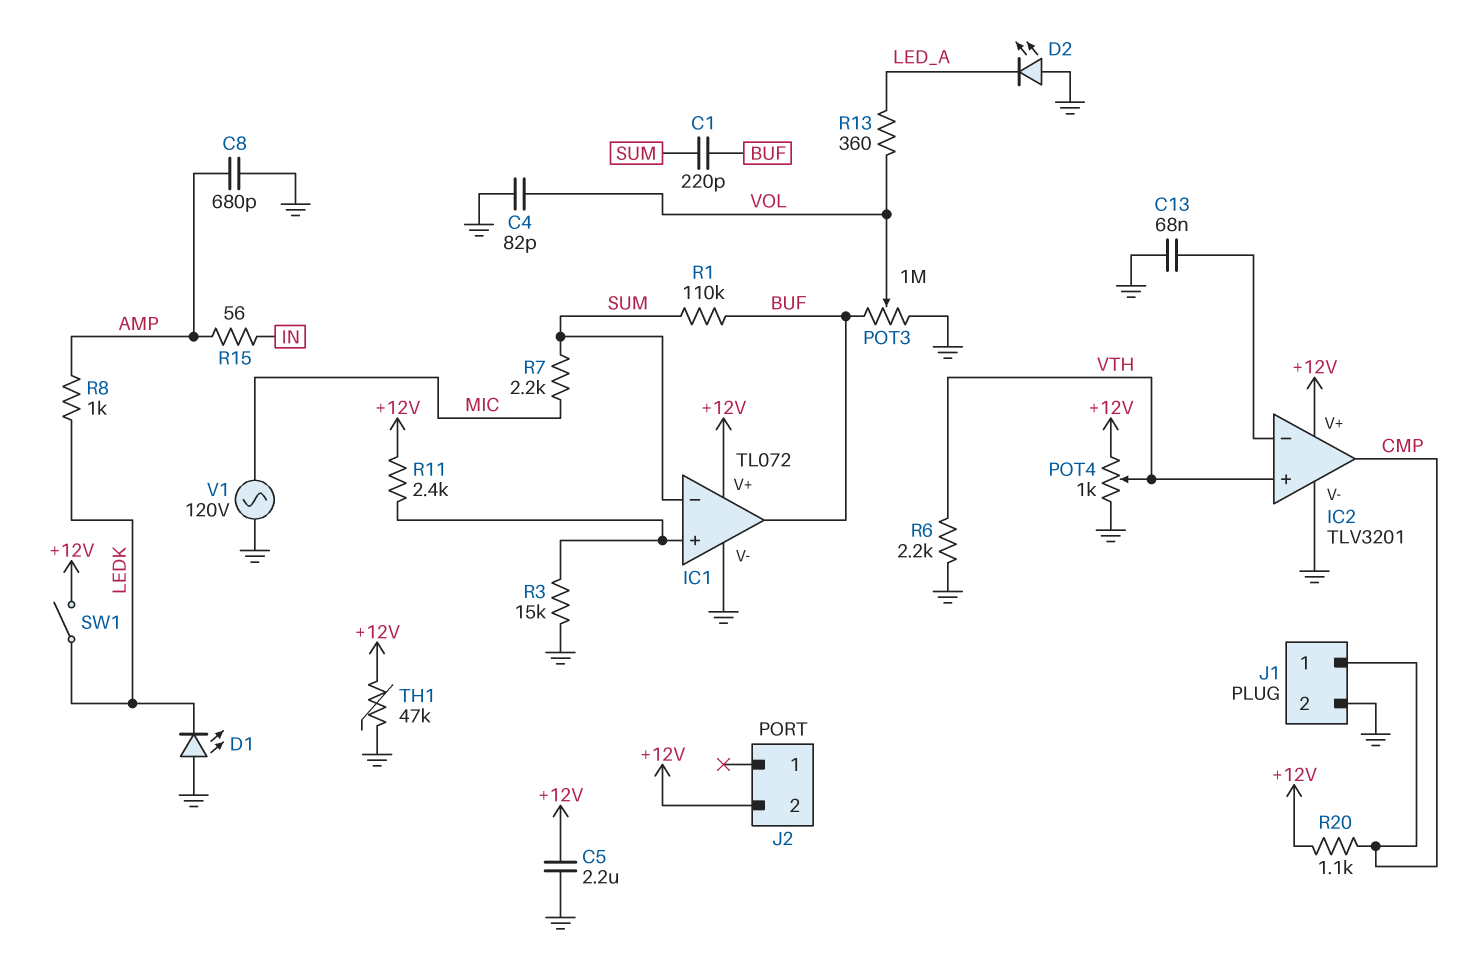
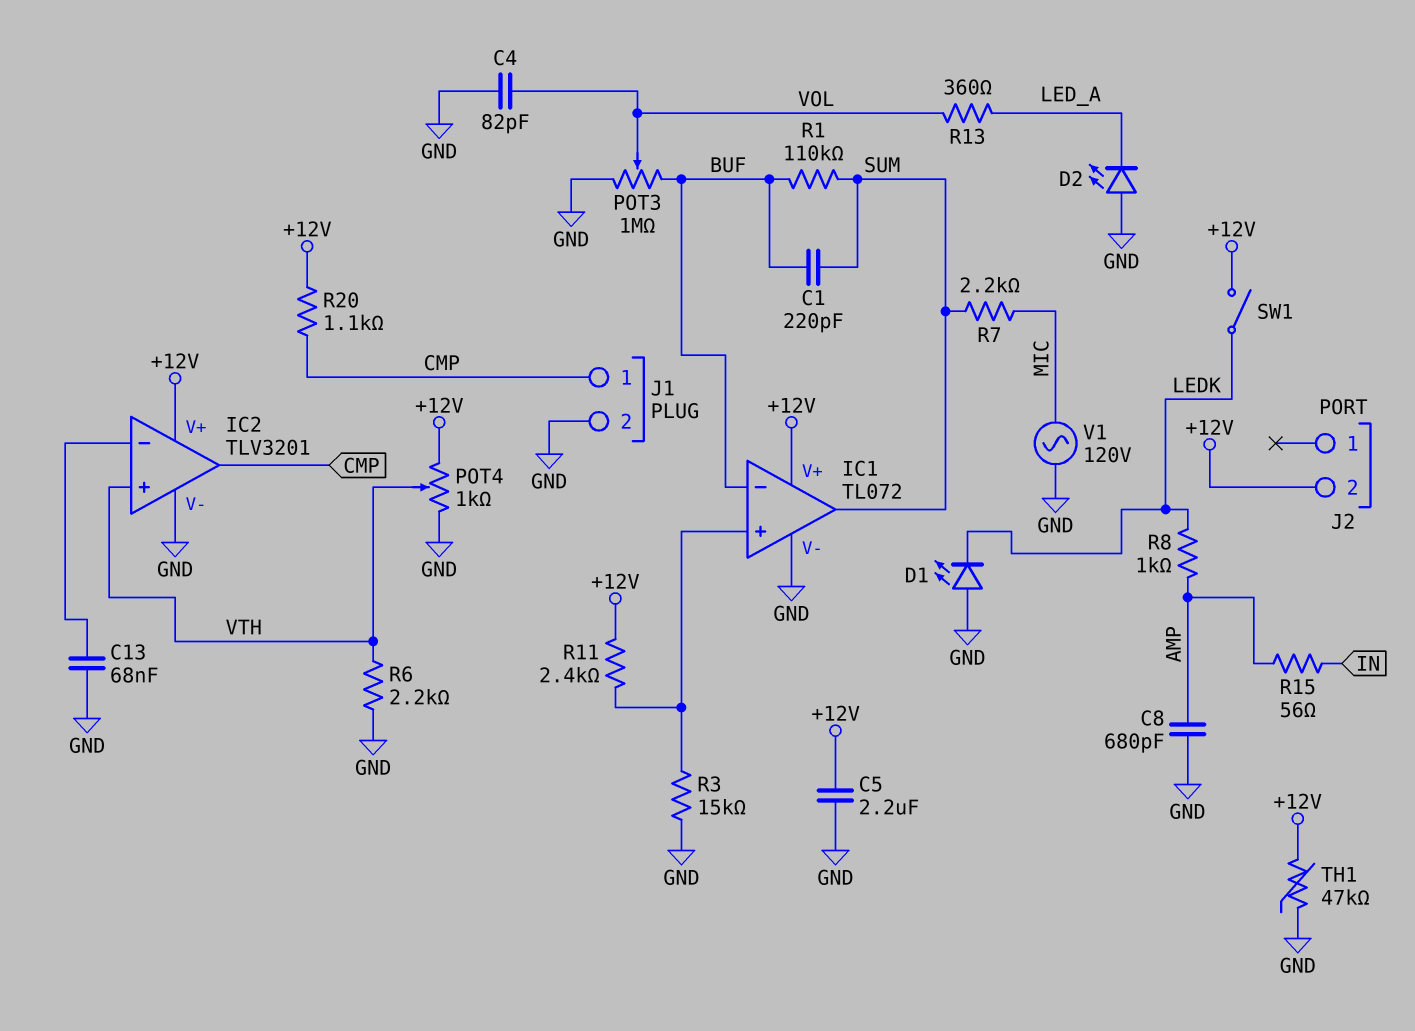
IC1 pin in-: SUM -> BUF
IC1 pin out: BUF -> SUM

